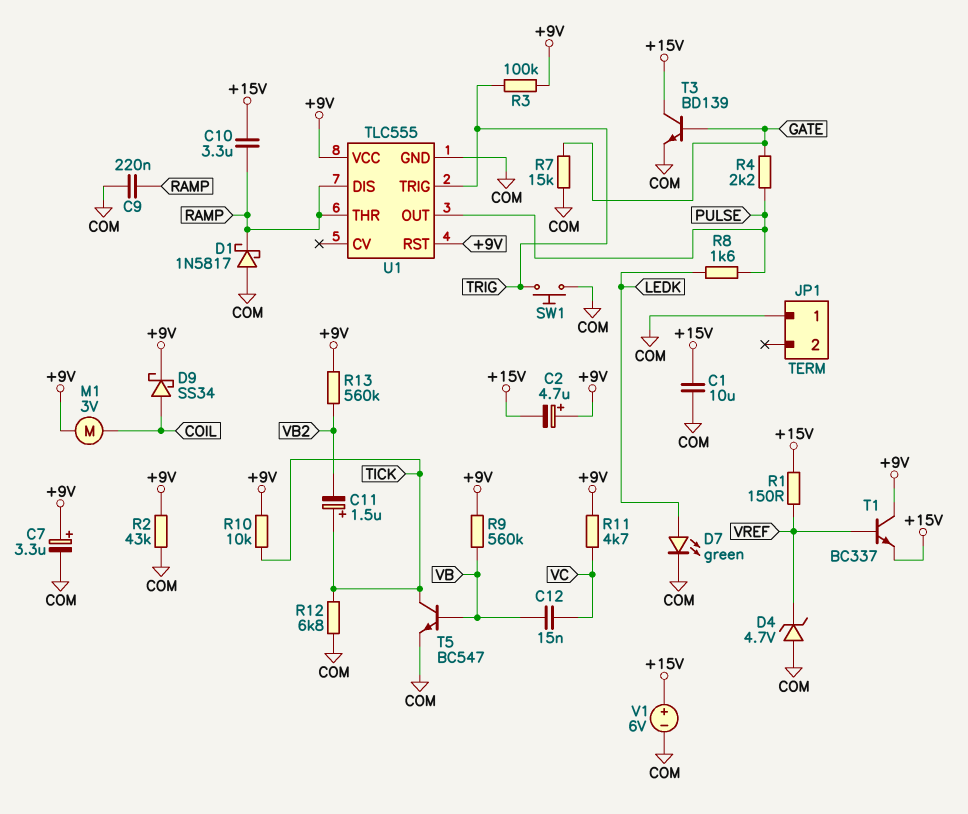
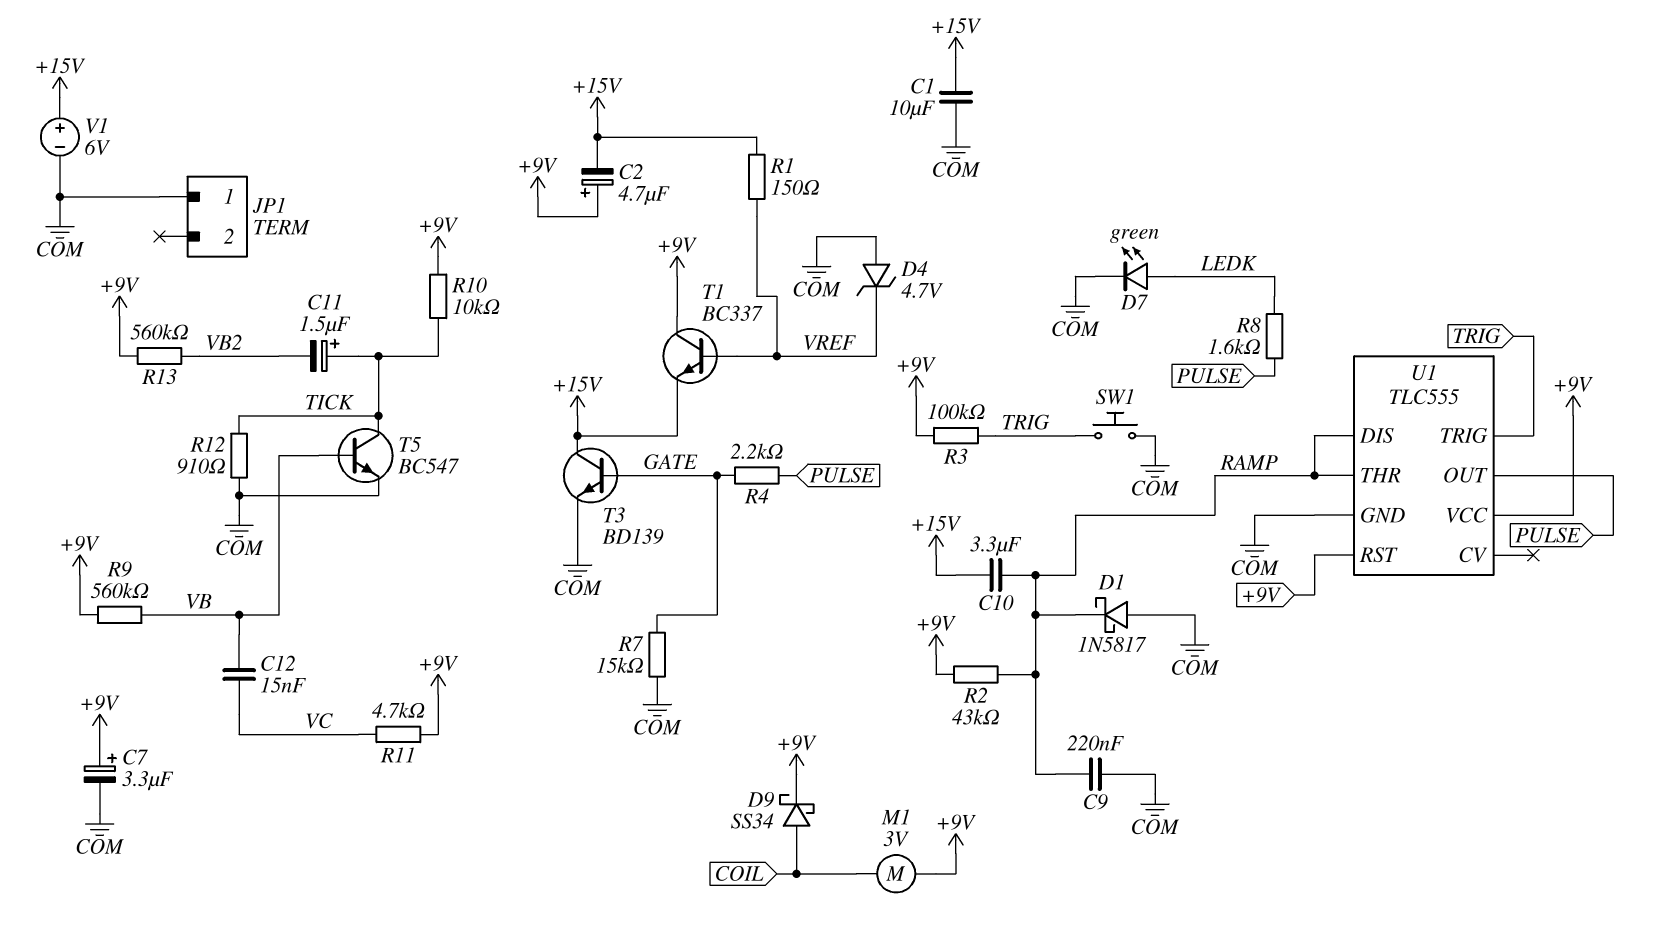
R2: 43k (+9V, COM) -> 43k (+9V, RAMP)
R12: 6.8k (COM, TICK) -> 910 (COM, TICK)

